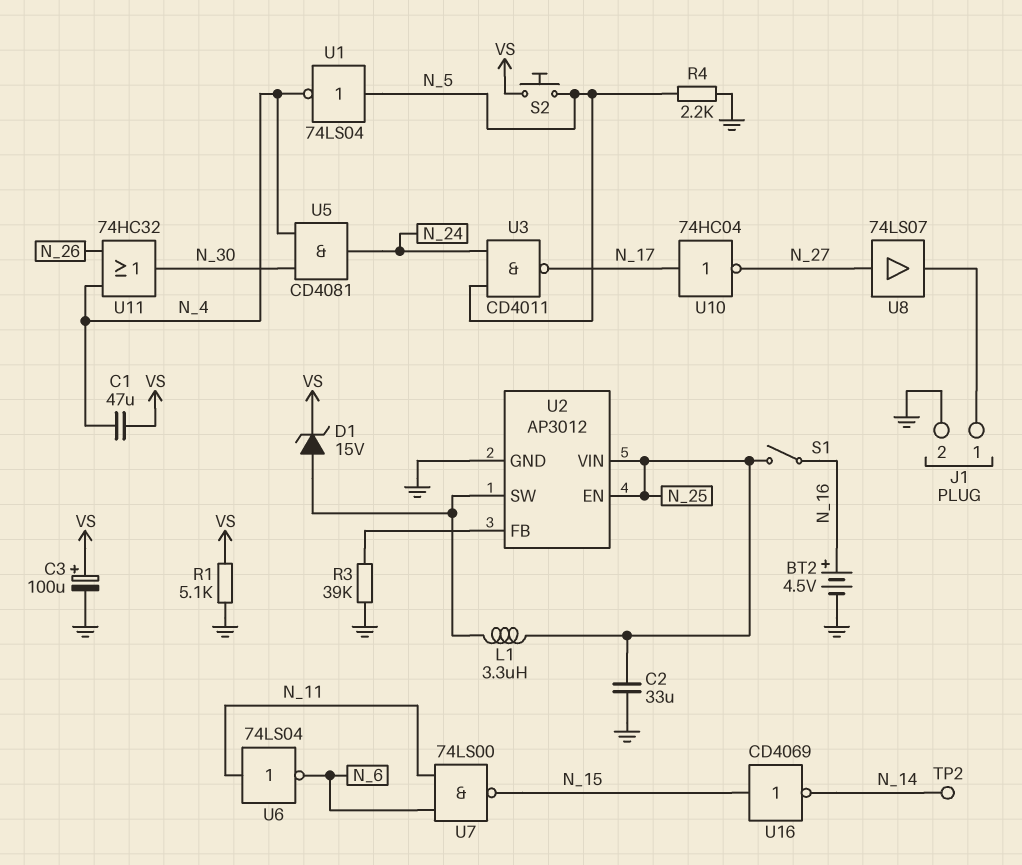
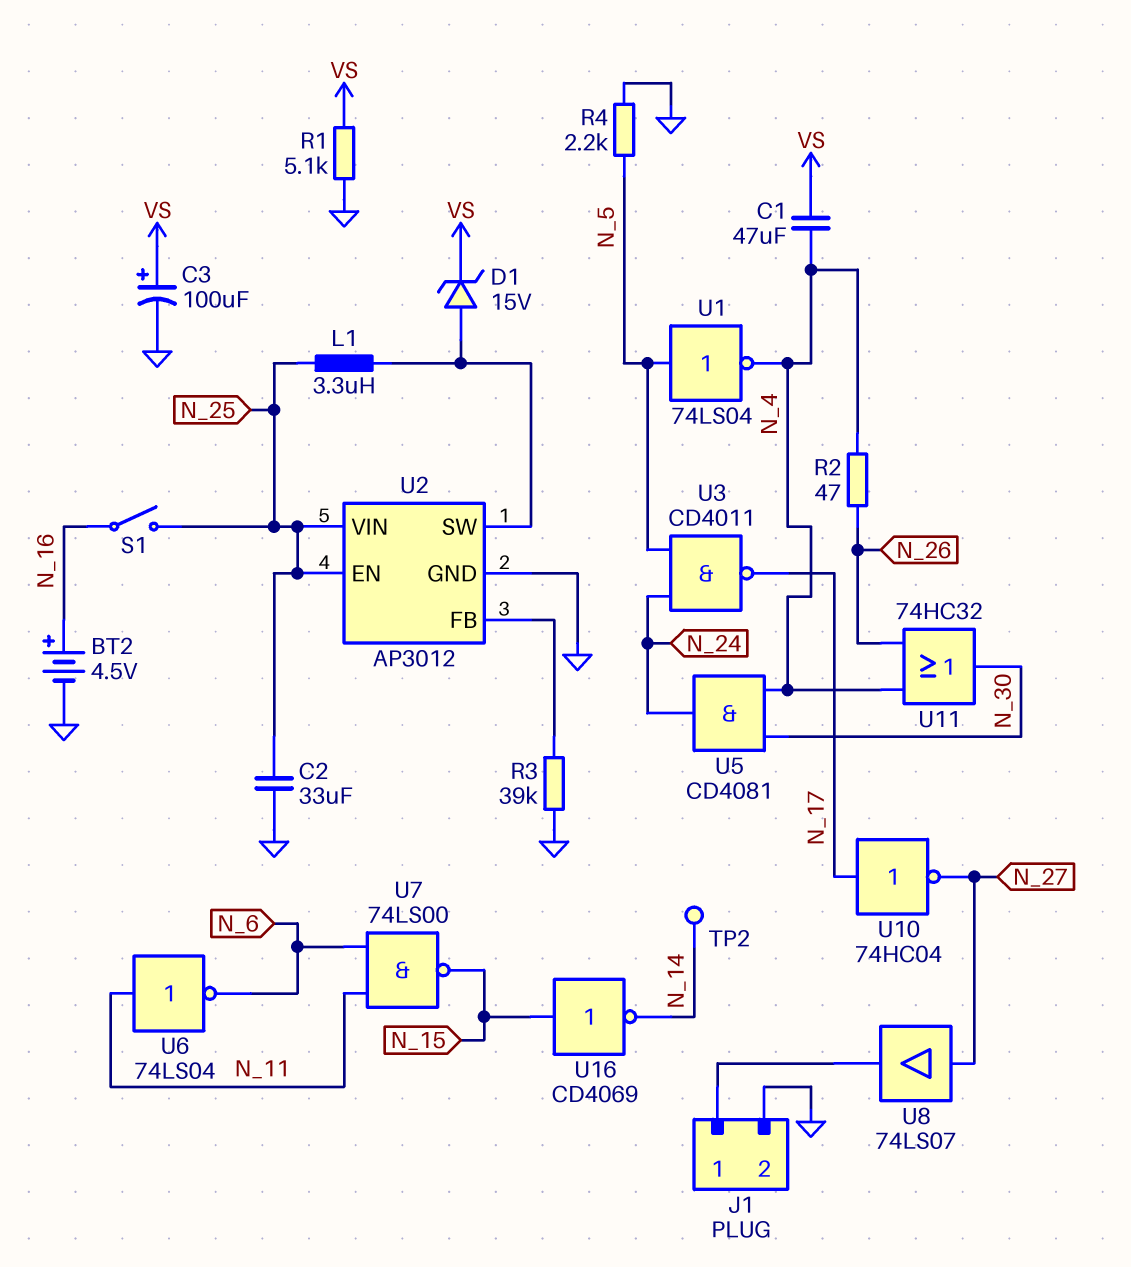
R2: none -> 47 (N_4, N_26)
S2: button (N_5, VS) -> none

